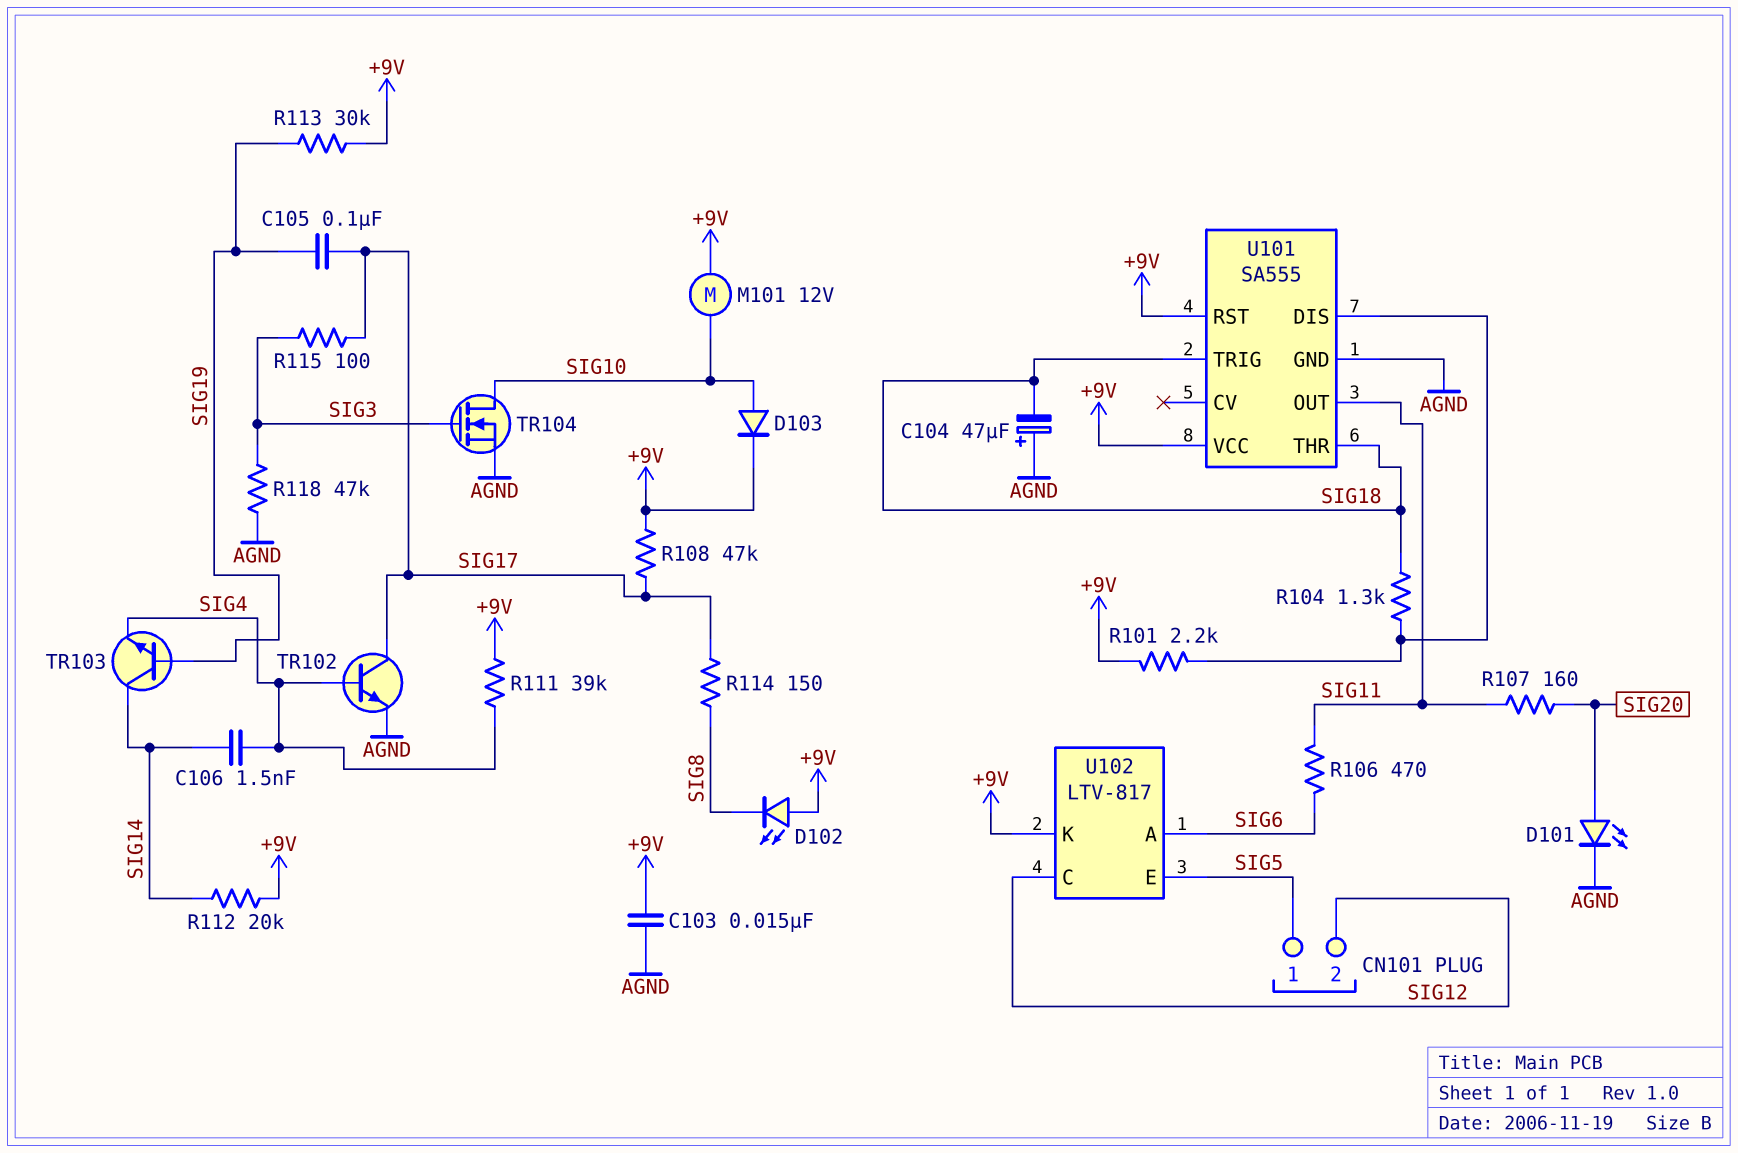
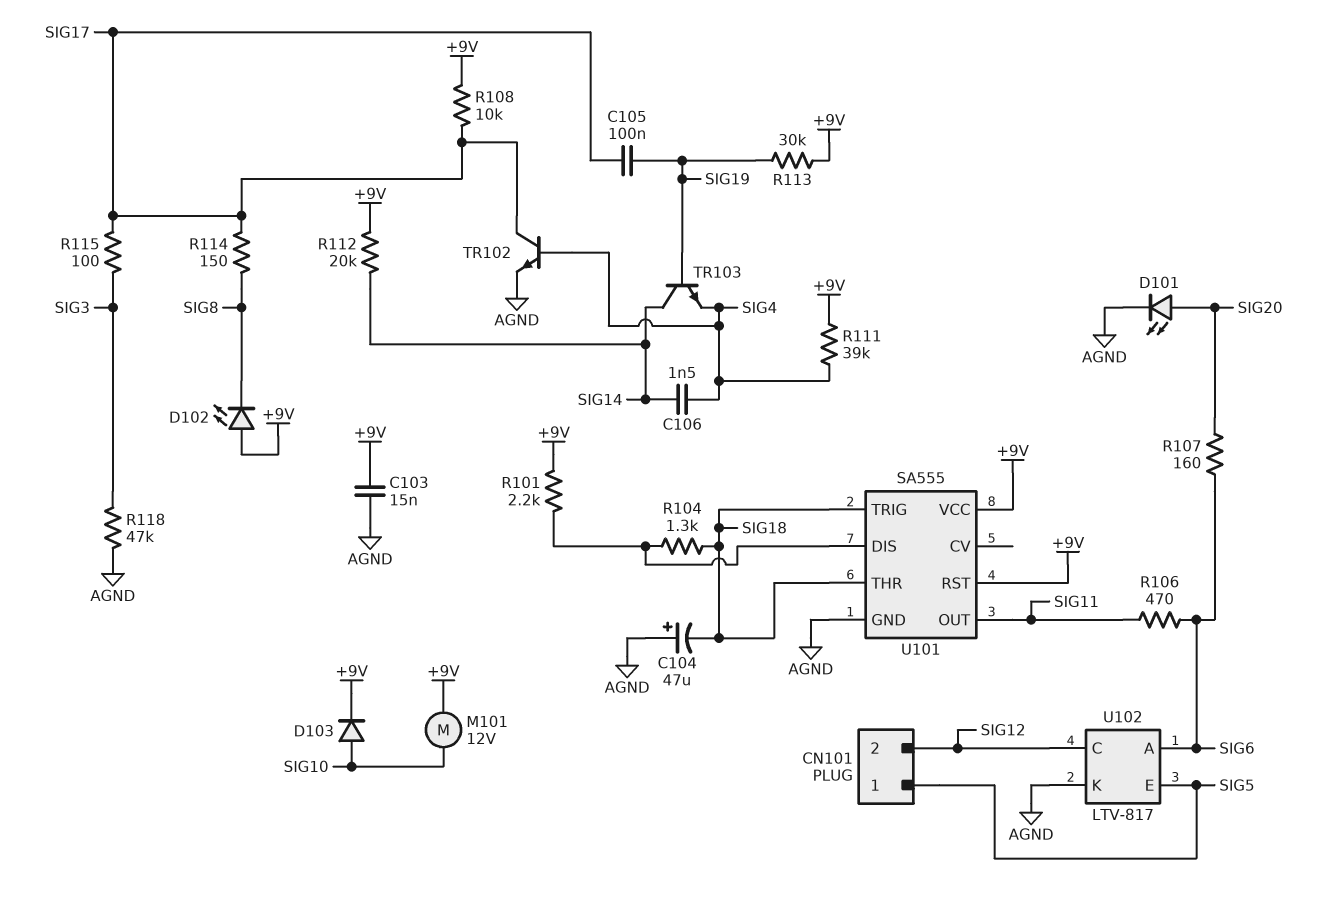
R107: 160 (SIG11, SIG20) -> 160 (SIG6, SIG20)
R108: 47k (+9V, SIG17) -> 10k (+9V, SIG17)
TR104: NMOS (G SIG3, D SIG10, S AGND) -> none
U102 pin K: +9V -> AGND

